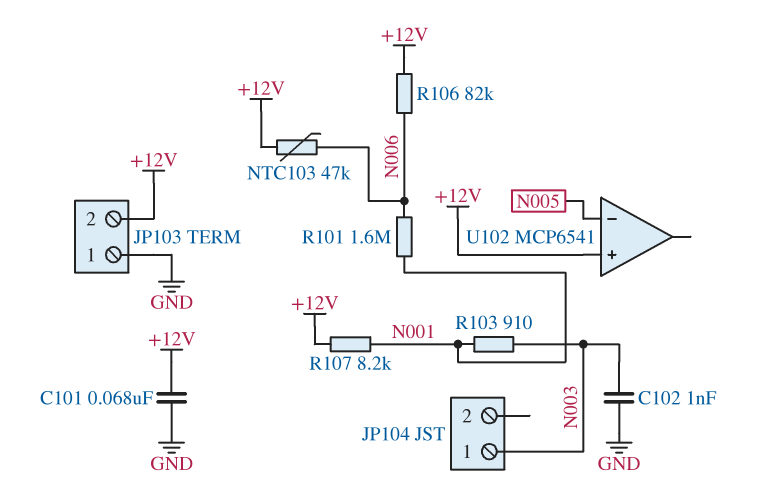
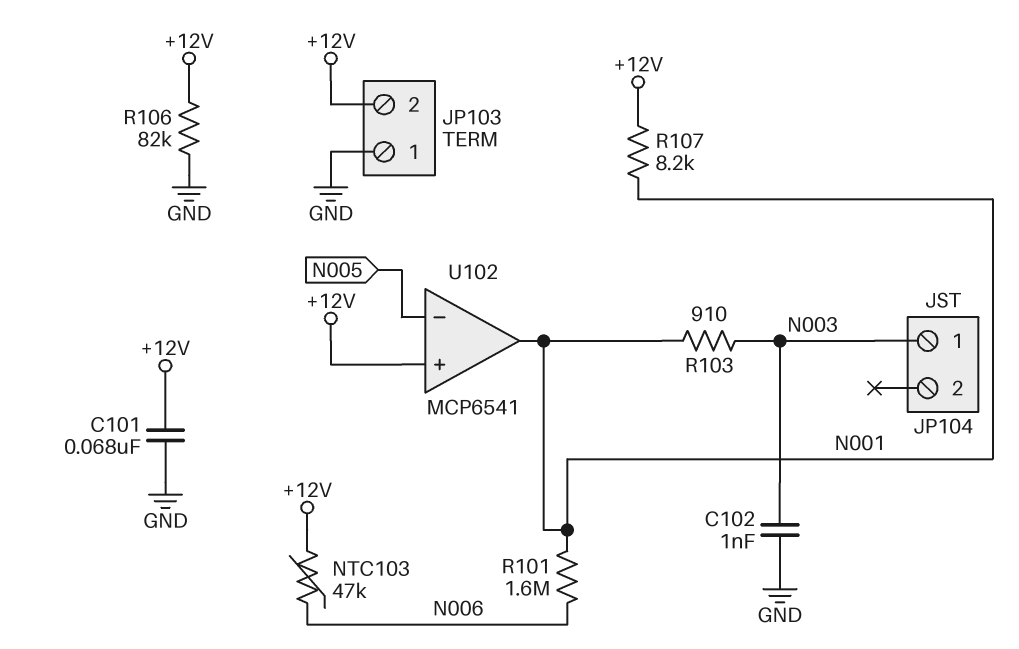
R106: 82k (+12V, N006) -> 82k (+12V, GND)
U102 pin out: none -> N001

